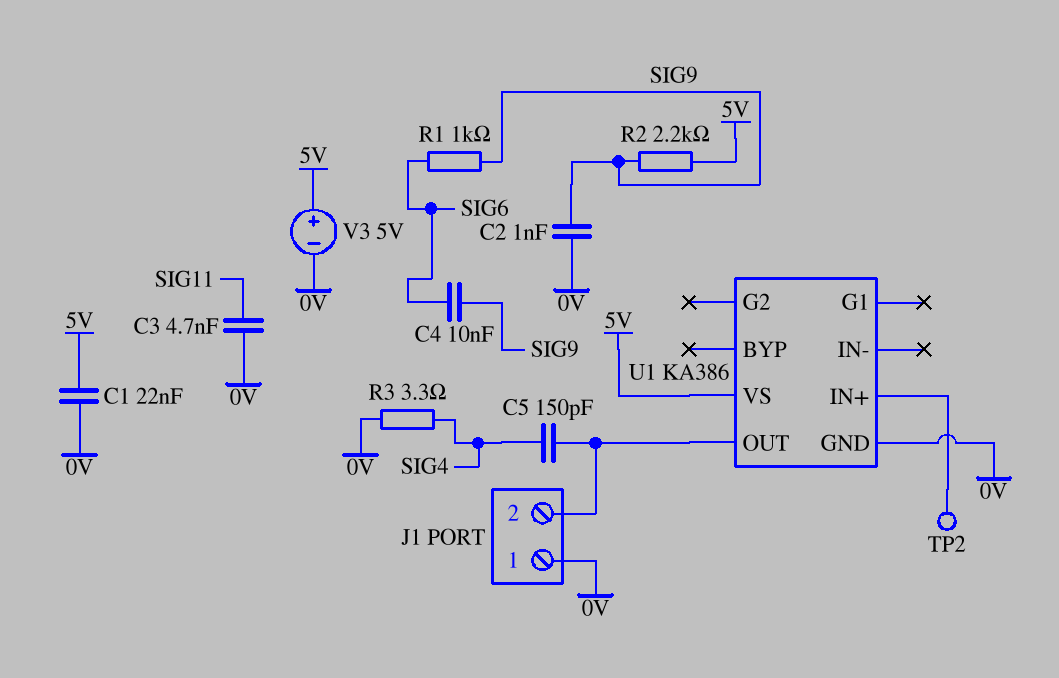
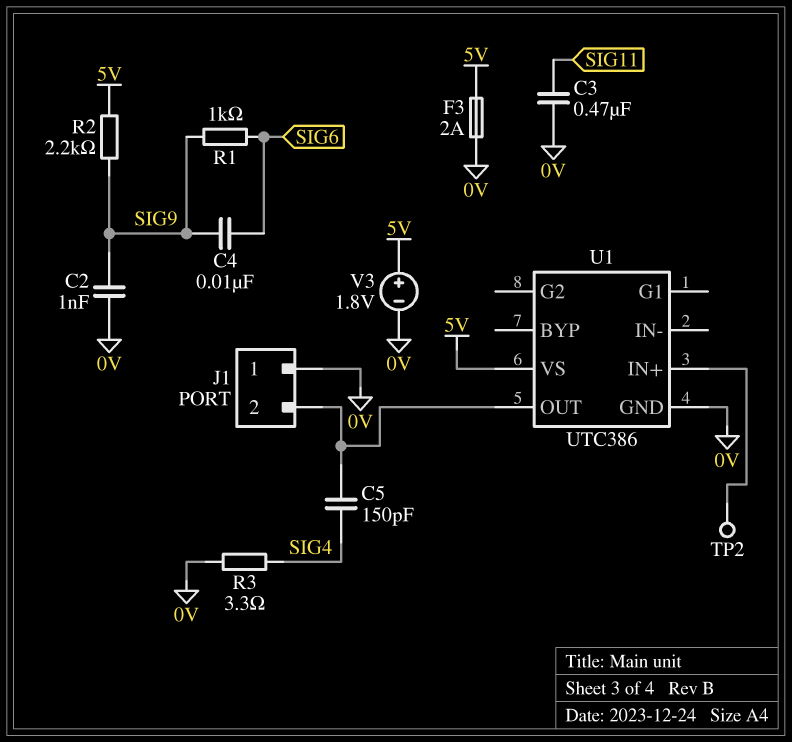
C1: 22nF (0V, 5V) -> none
C3: 4.7nF (0V, SIG11) -> 470nF (0V, SIG11)
F3: none -> 2A (0V, 5V)
U1: KA386 -> UTC386
V3: 5V (plus 5V, minus 0V) -> 1.8V (plus 5V, minus 0V)

